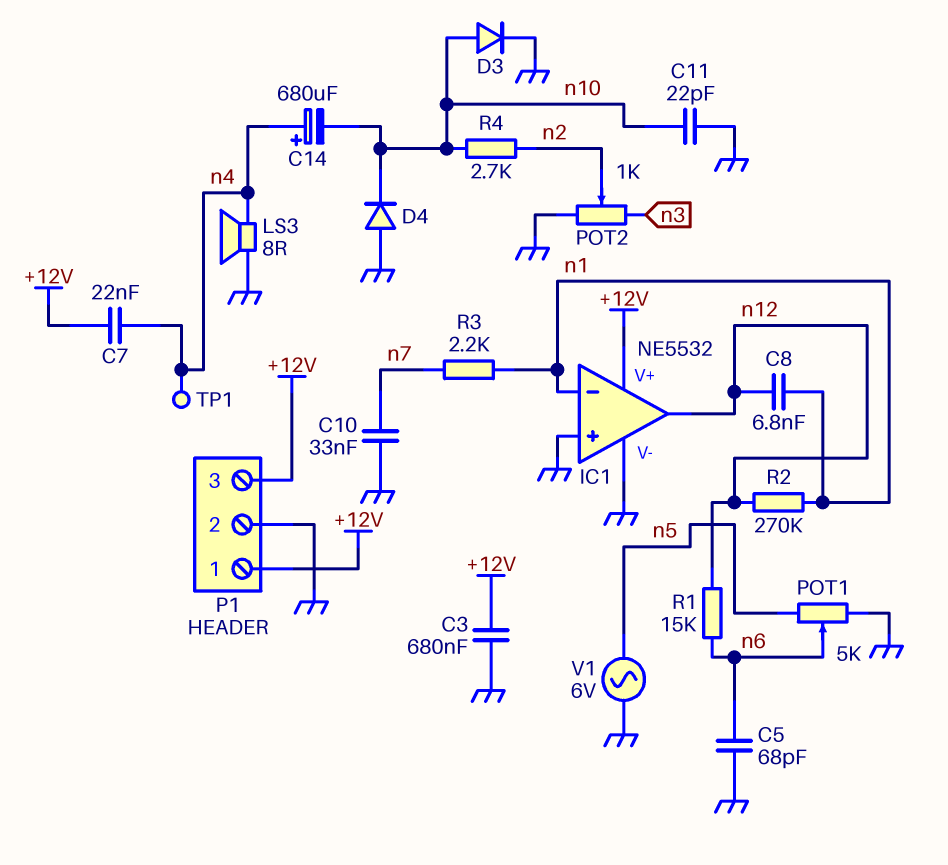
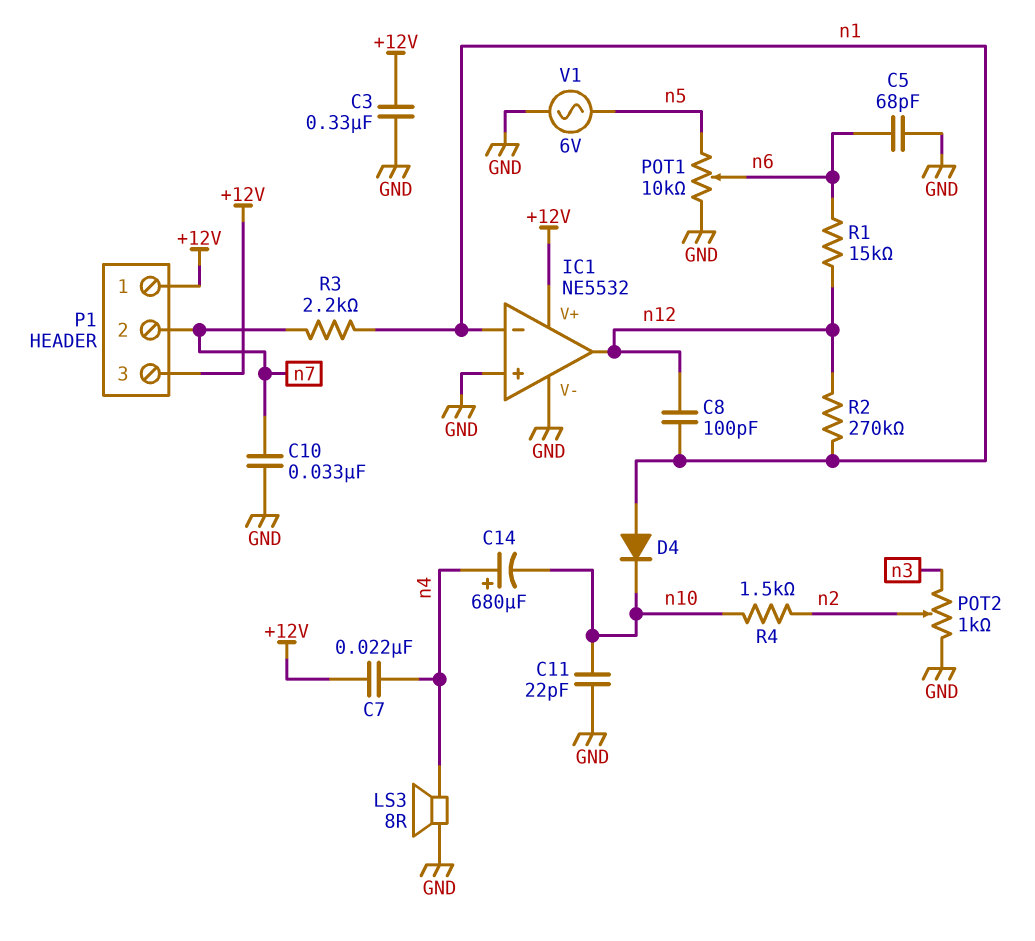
C3: 680nF (+12V, GND) -> 330nF (+12V, GND)
C8: 6.8nF (n1, n12) -> 100pF (n1, n12)
D3: diode (A n10, K GND) -> none
D4: diode (A GND, K n10) -> diode (A n1, K n10)
P1 pin 2: GND -> n7
POT1: 5k (GND, n5, wiper n6) -> 10k (GND, n5, wiper n6)
R4: 2.7k (n2, n10) -> 1.5k (n2, n10)
TP1: test point (n4) -> none

